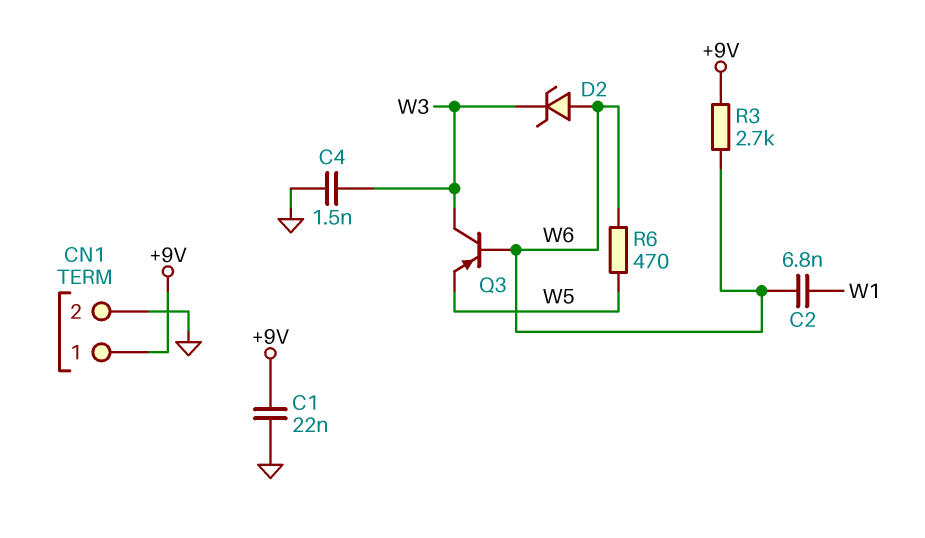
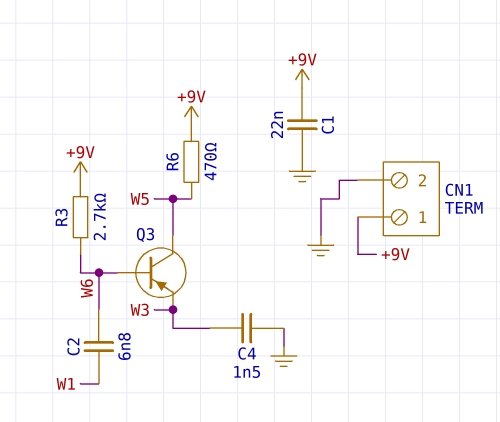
D2: zener (A W6, K W3) -> none
Q3: PNP (B W6, C W3, E W5) -> PNP (B W6, C W5, E W3)
R6: 470 (W5, W6) -> 470 (+9V, W5)

